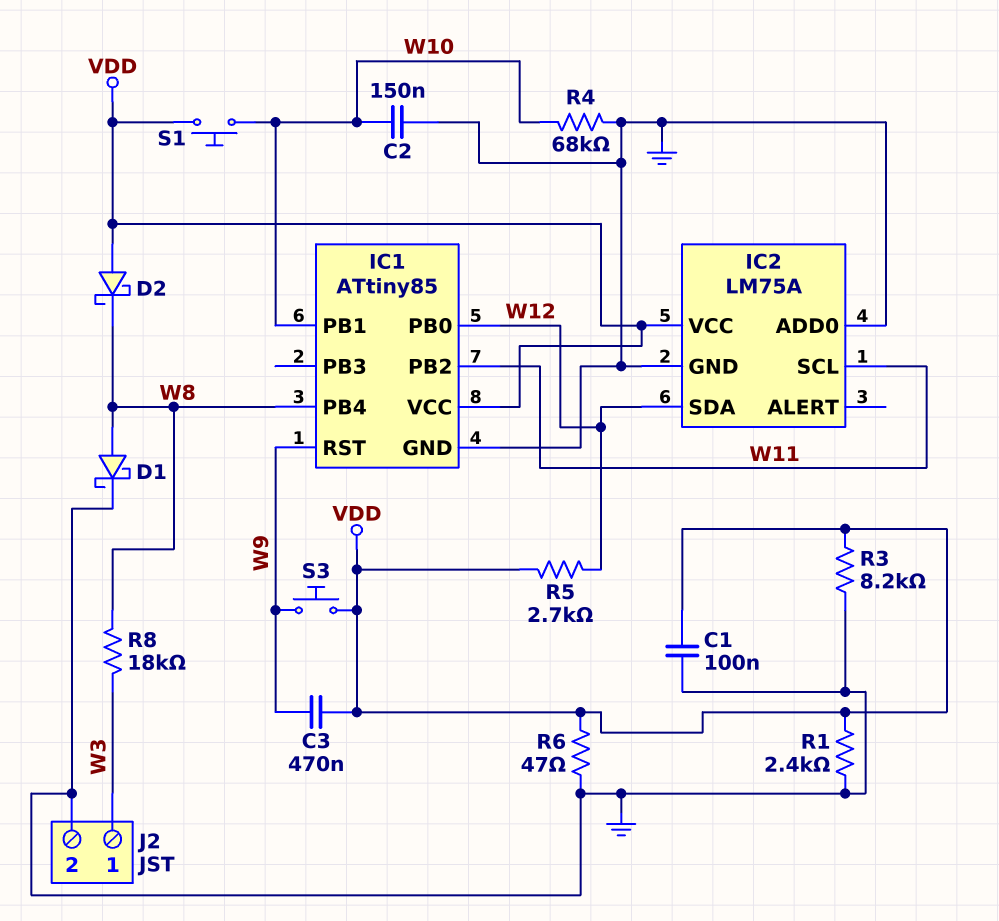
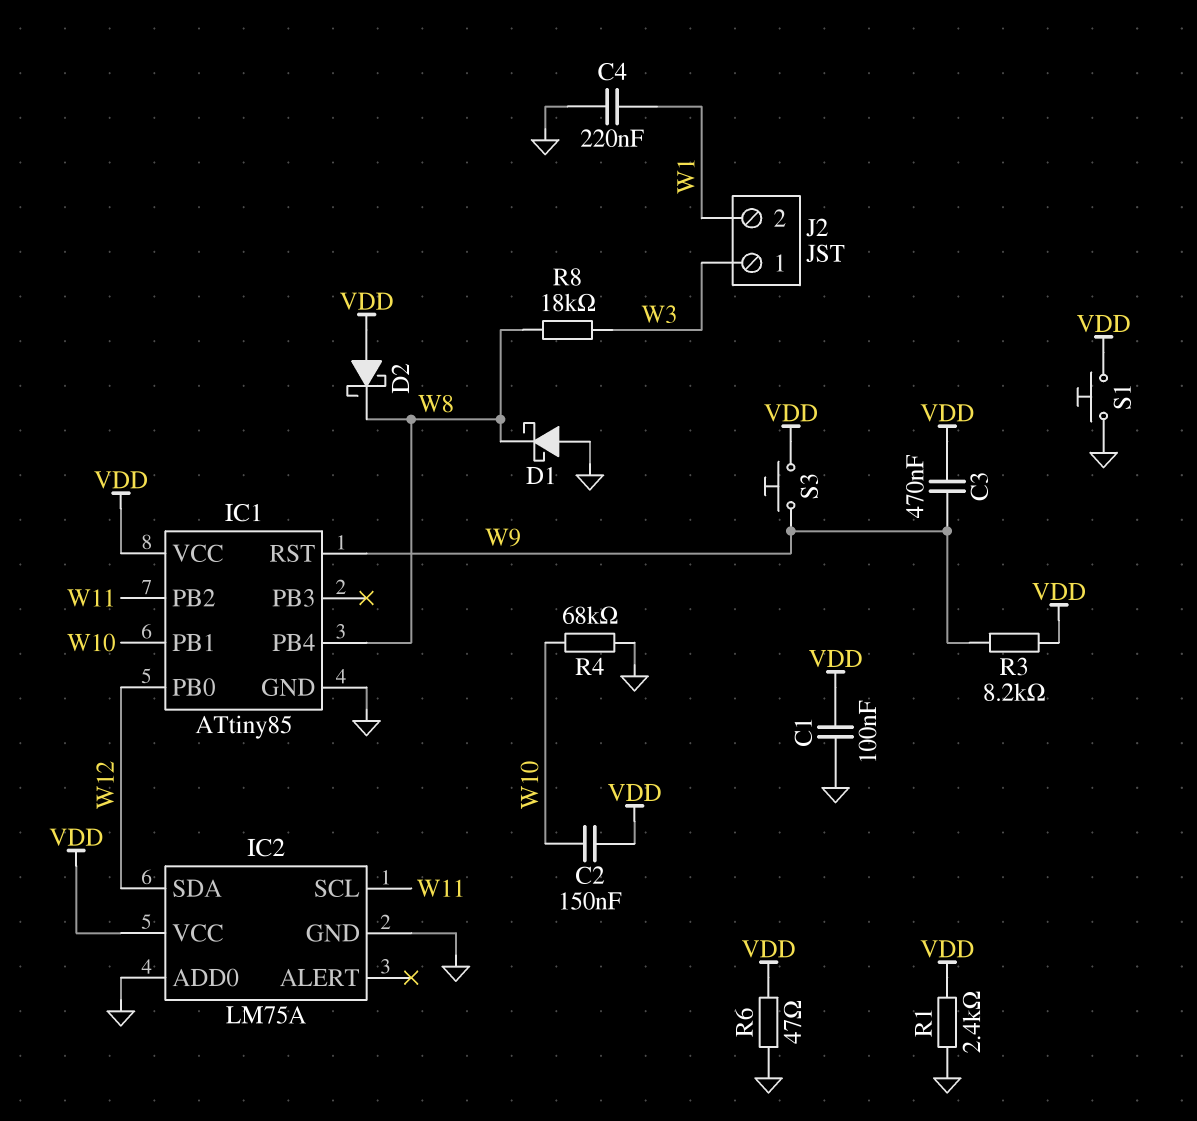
C2: 150nF (GND, W10) -> 150nF (VDD, W10)
C4: none -> 220nF (GND, W1)
D1: schottky (A W8, K GND) -> schottky (A GND, K W8)
J2 pin 2: GND -> W1
R3: 8.2k (GND, VDD) -> 8.2k (VDD, W9)
R5: 2.7k (VDD, W12) -> none
S1: button (VDD, W10) -> button (GND, VDD)

